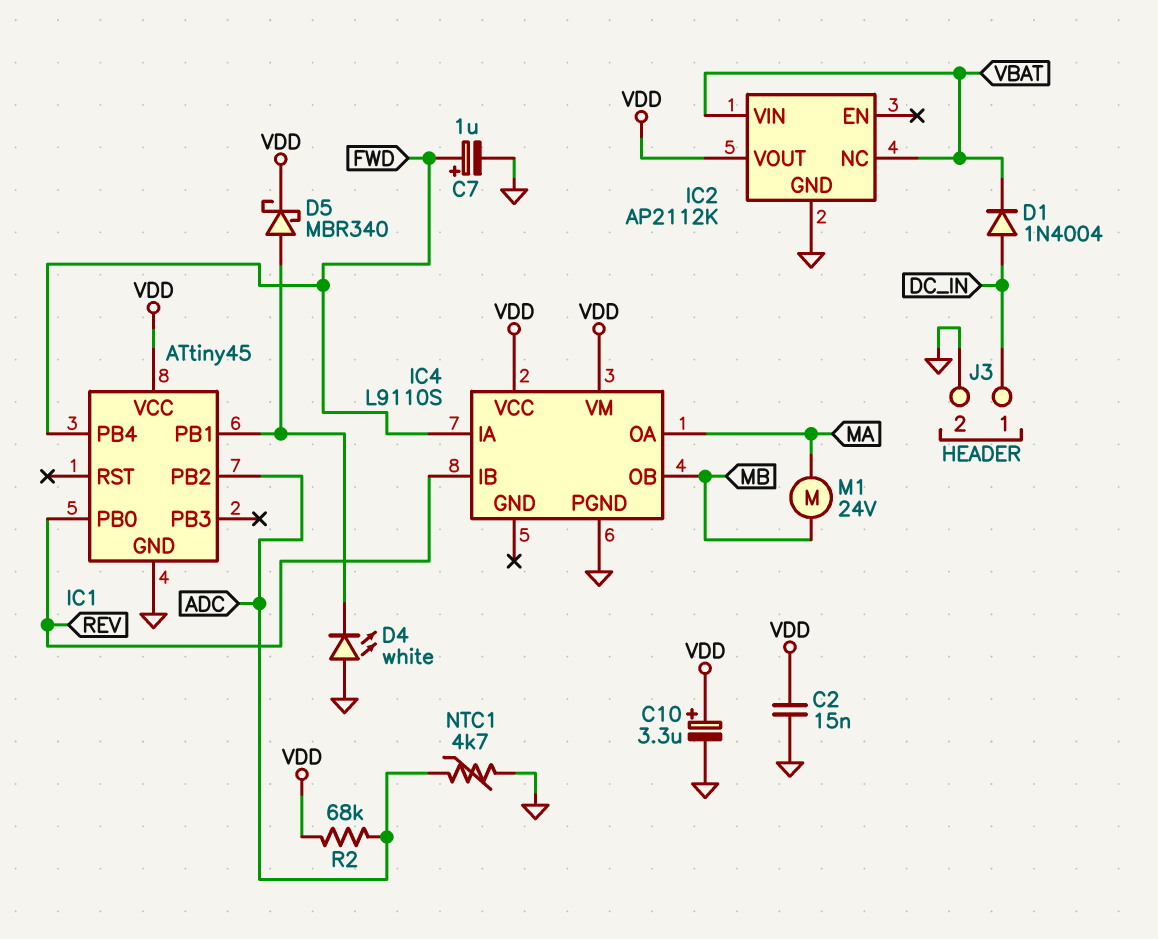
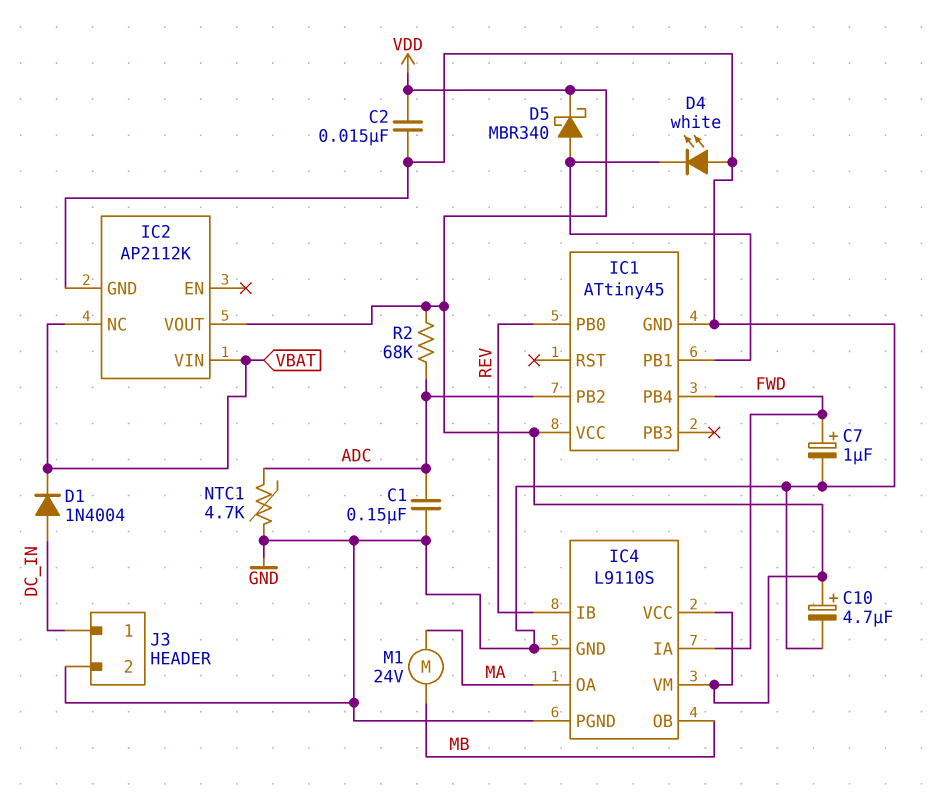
C1: none -> 150nF (ADC, GND)
C10: 3.3uF (plus VDD, minus GND) -> 4.7uF (plus VDD, minus GND)
IC4 pin GND: none -> GND

